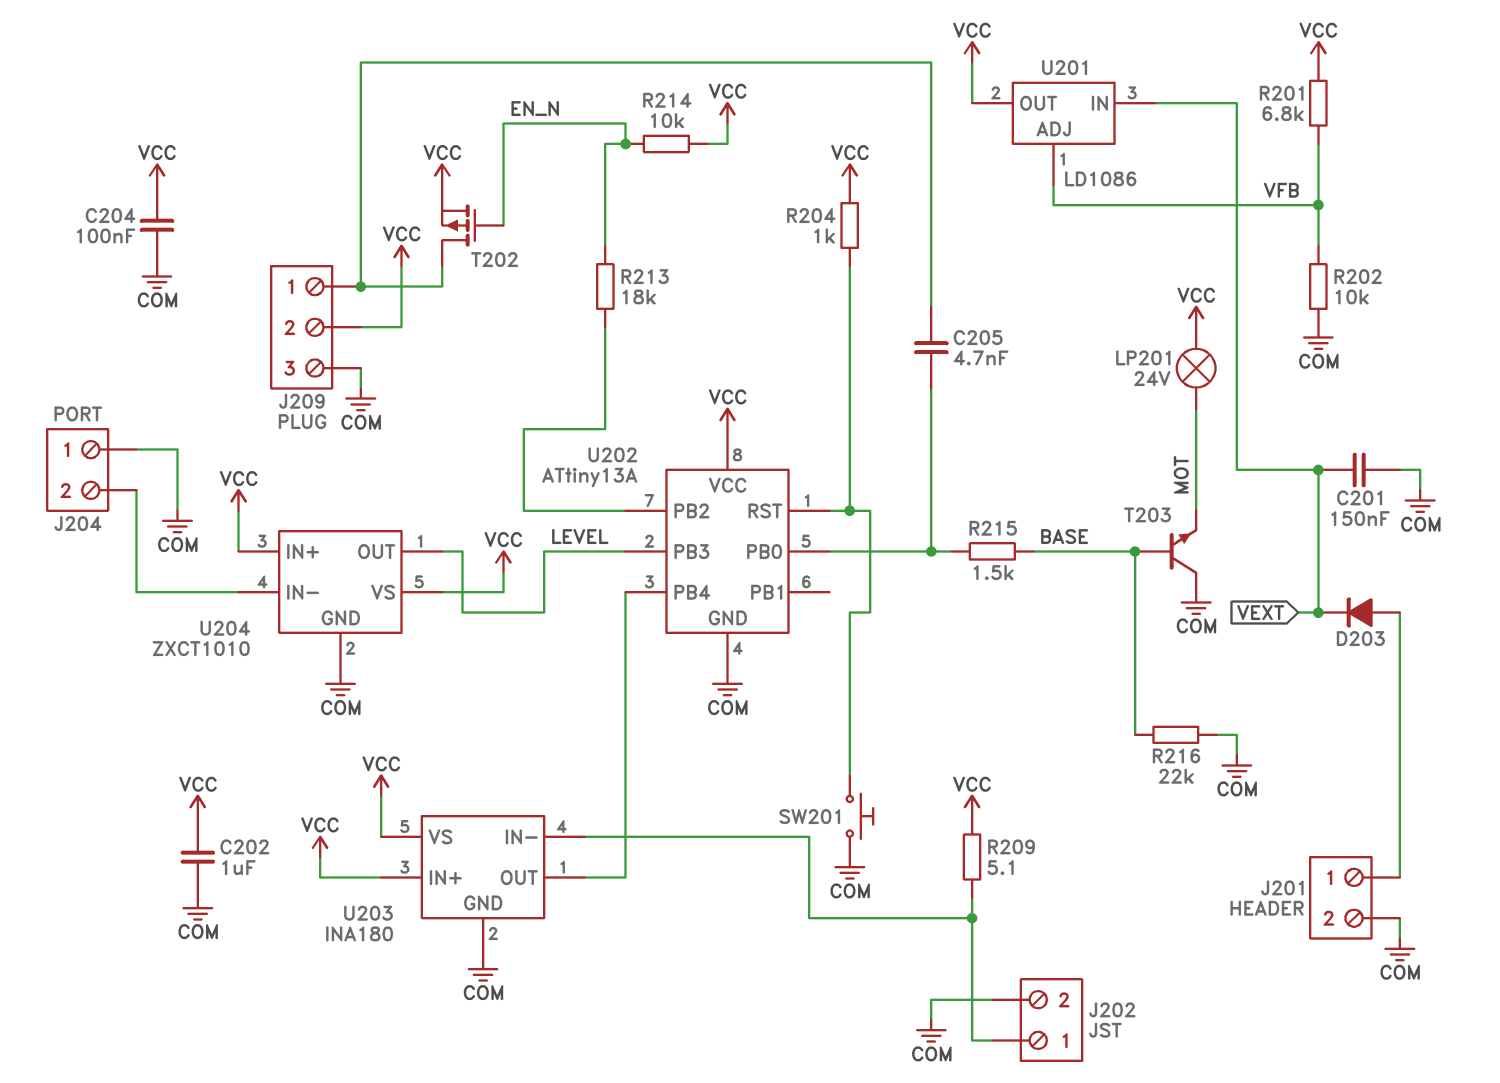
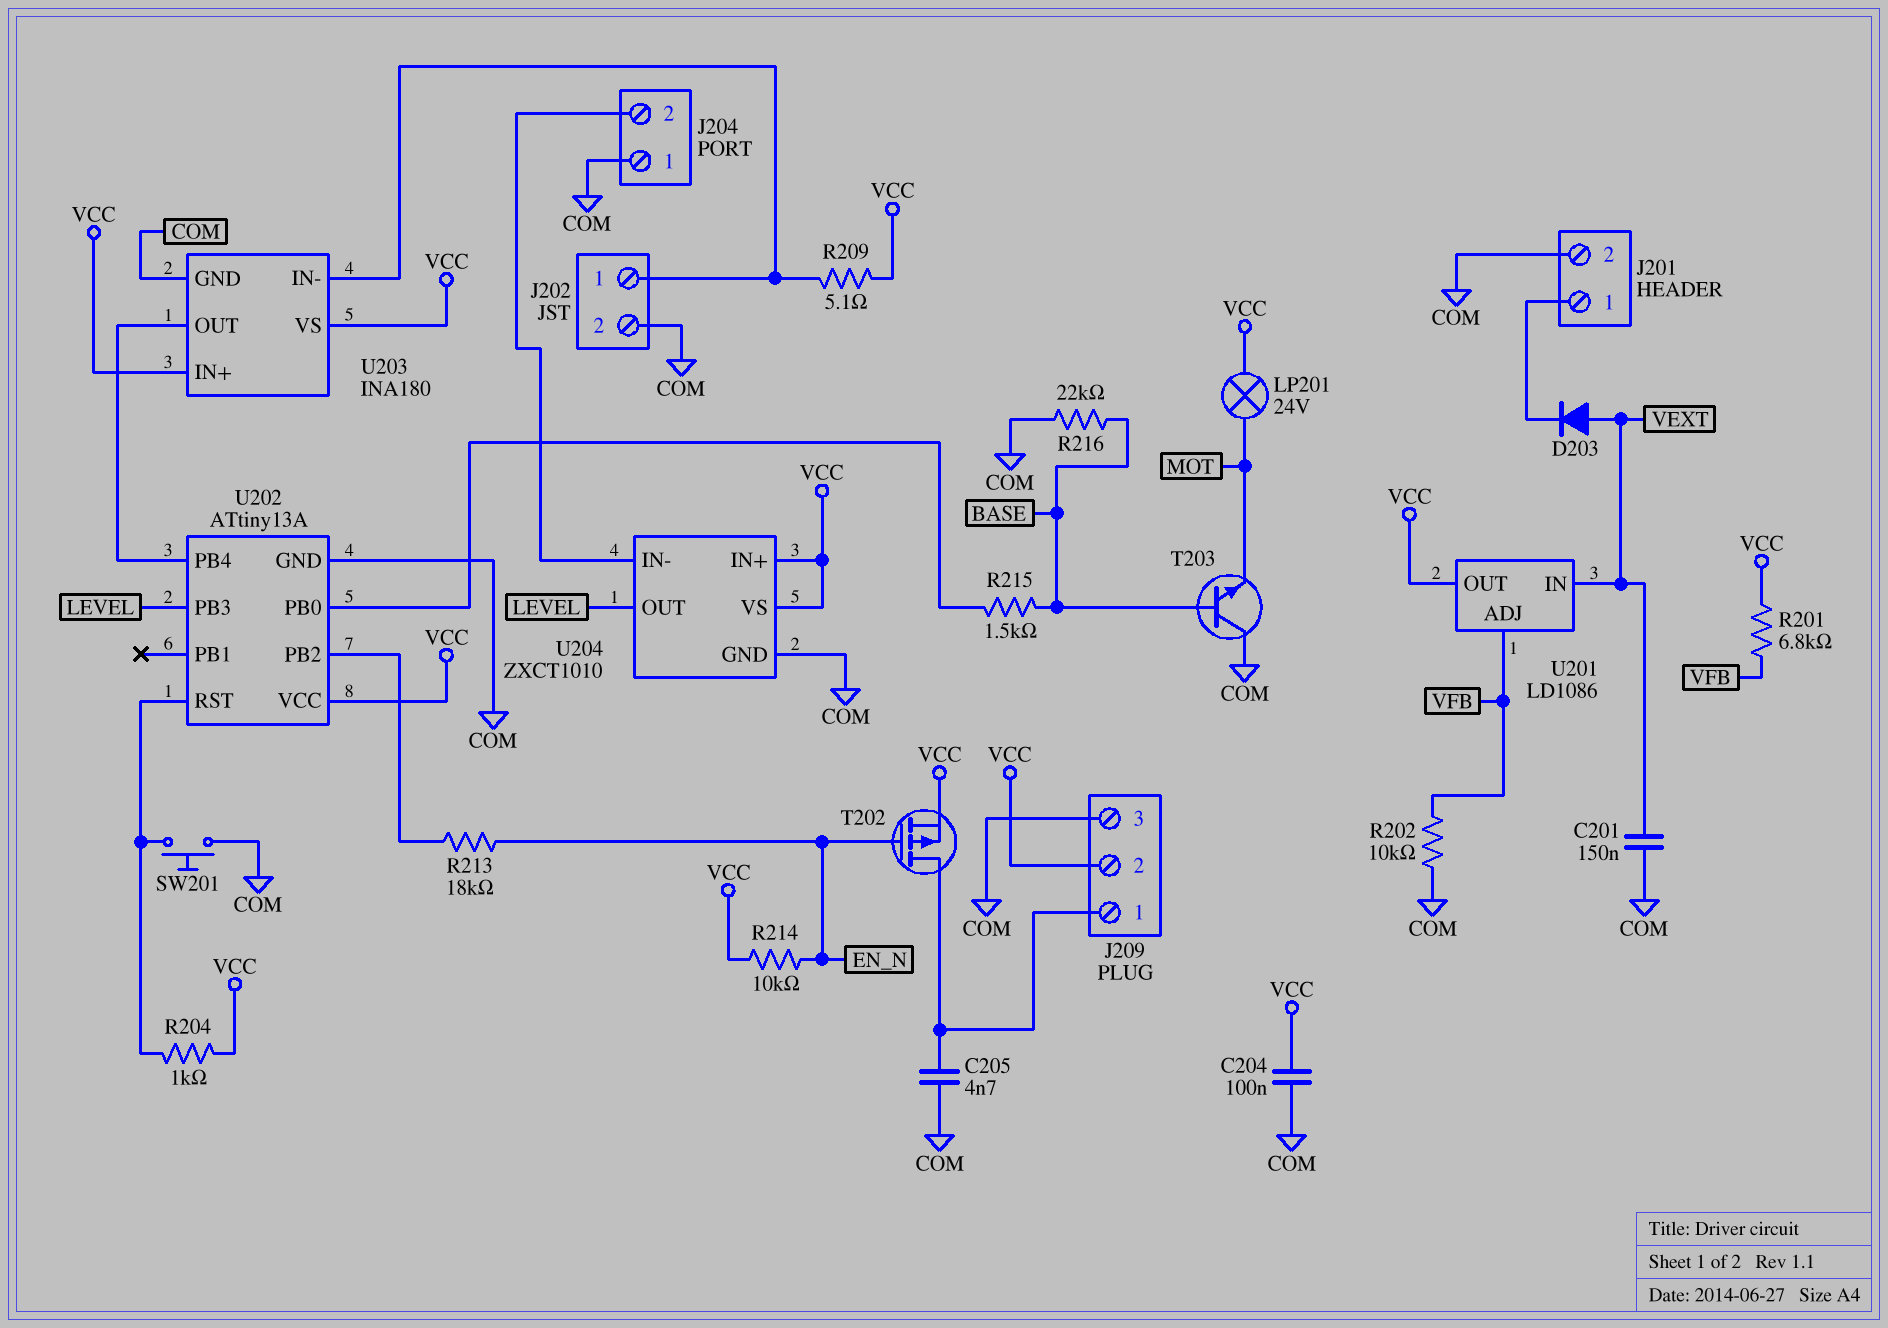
C202: 1uF (COM, VCC) -> none
C205: 4.7nF (J209/1, U202/PB0) -> 4.7nF (COM, J209/1)
D203: diode (A J201/1, K VEXT) -> diode (A VEXT, K J201/1)

